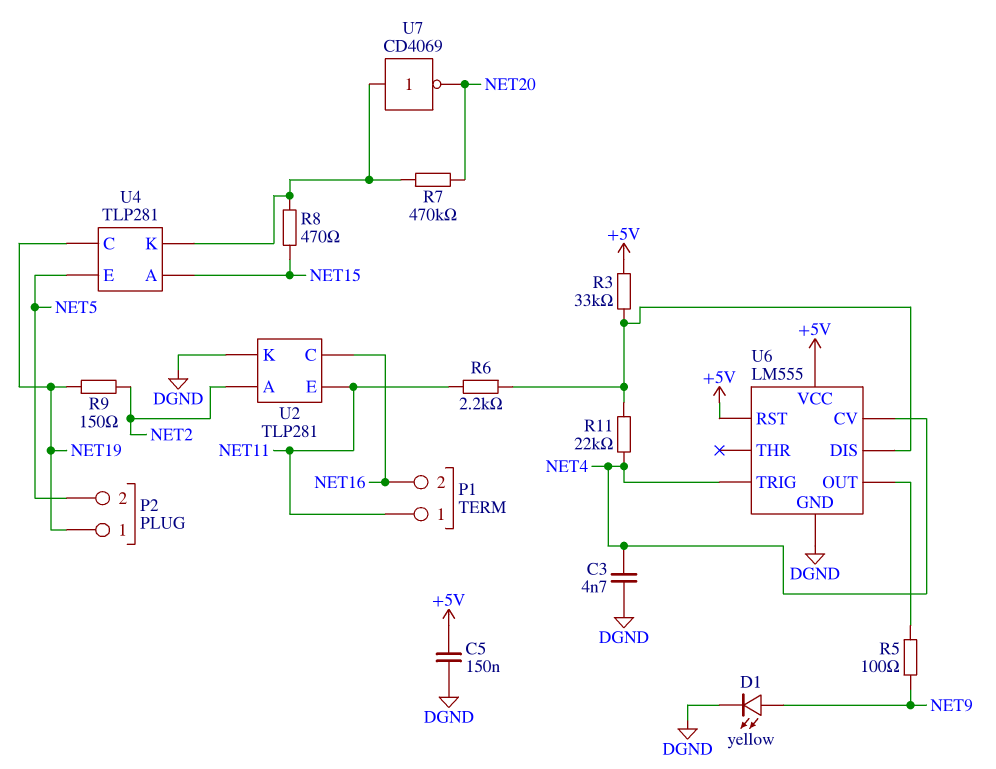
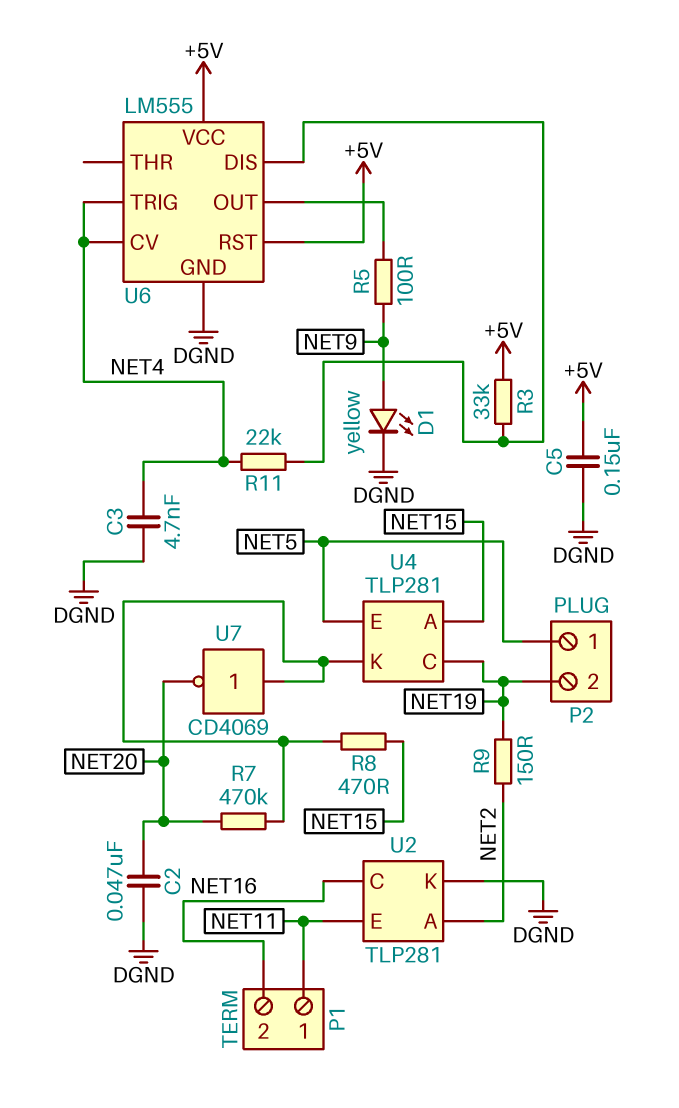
C2: none -> 47nF (DGND, NET20)
P2 pin 1: NET19 -> NET5
P2 pin 2: NET5 -> NET19
R6: 2.2k (NET11, U6/DIS) -> none

